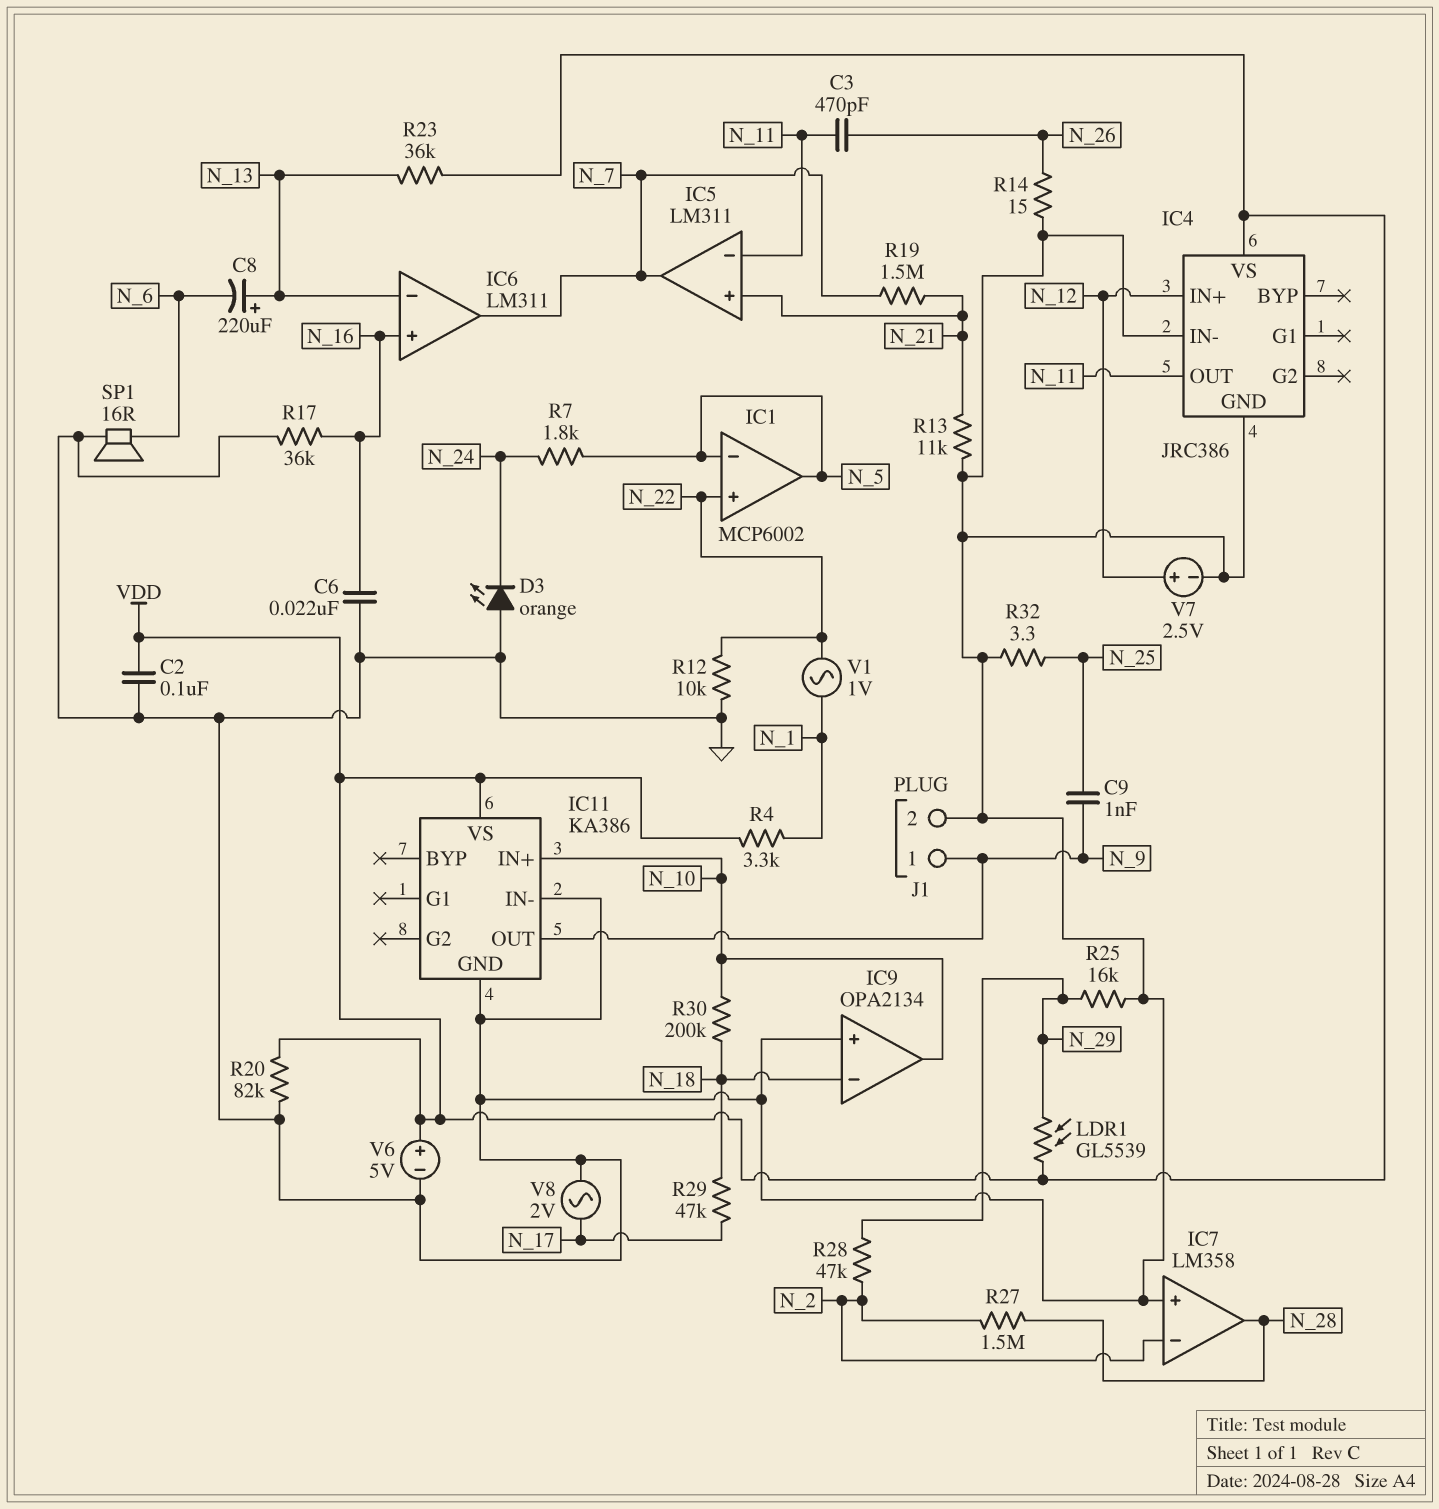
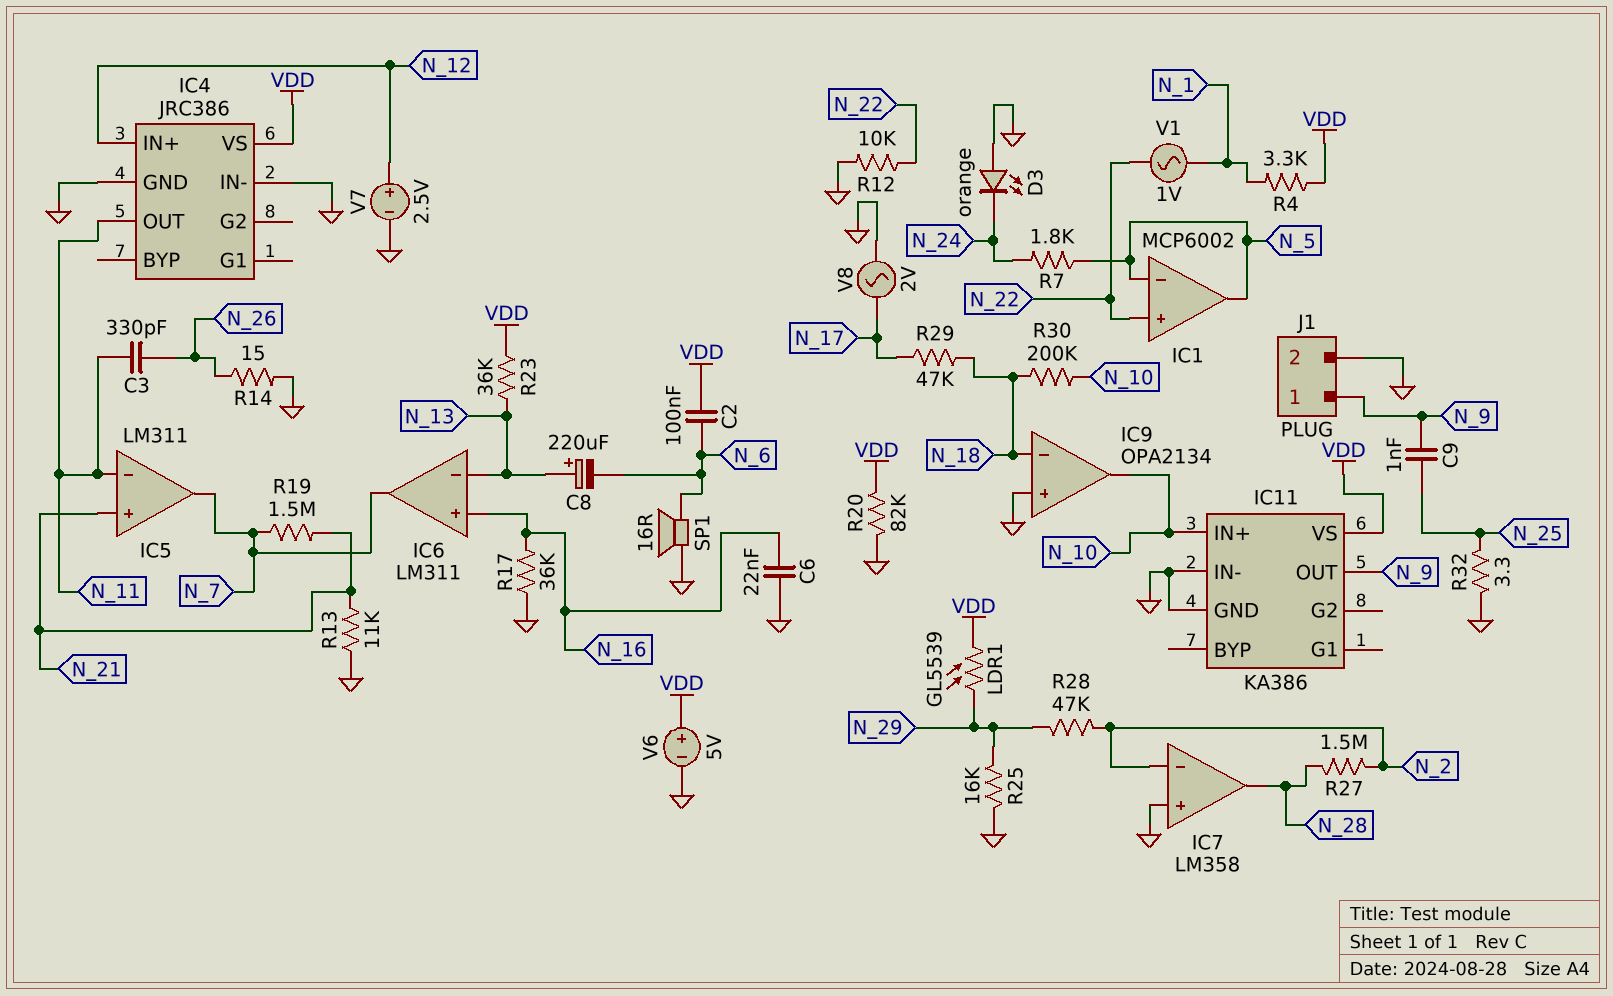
C2: 100nF (GND, VDD) -> 100nF (N_6, VDD)
C3: 470pF (N_11, N_26) -> 330pF (N_11, N_26)

